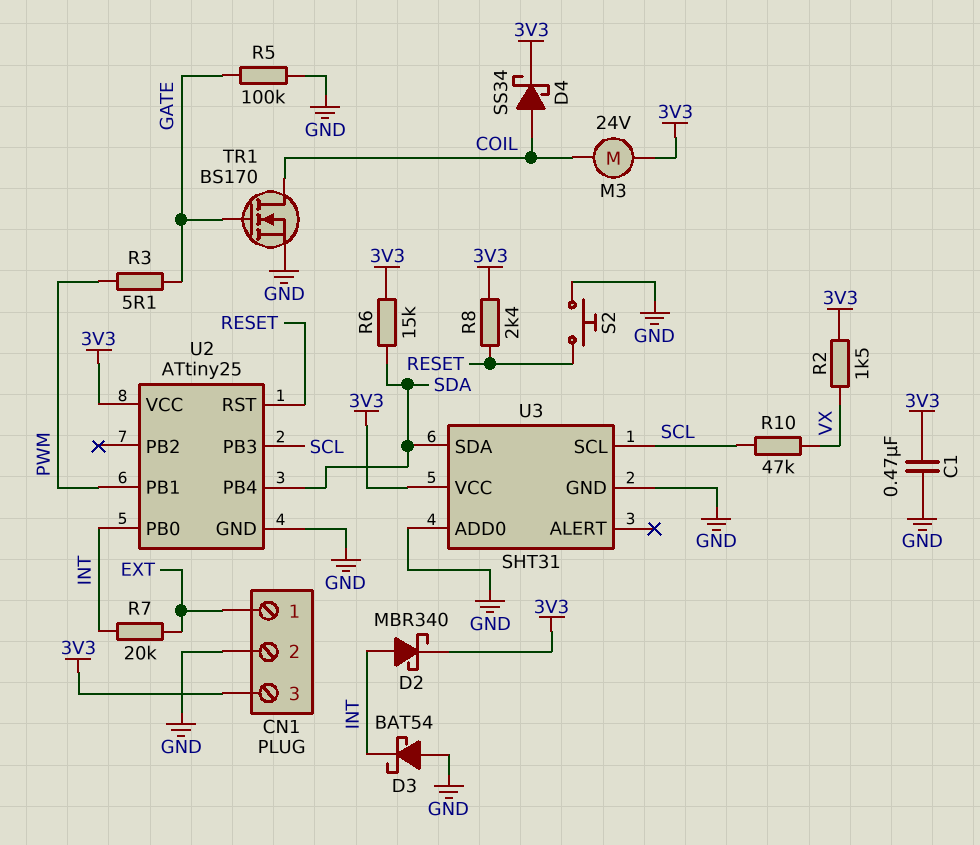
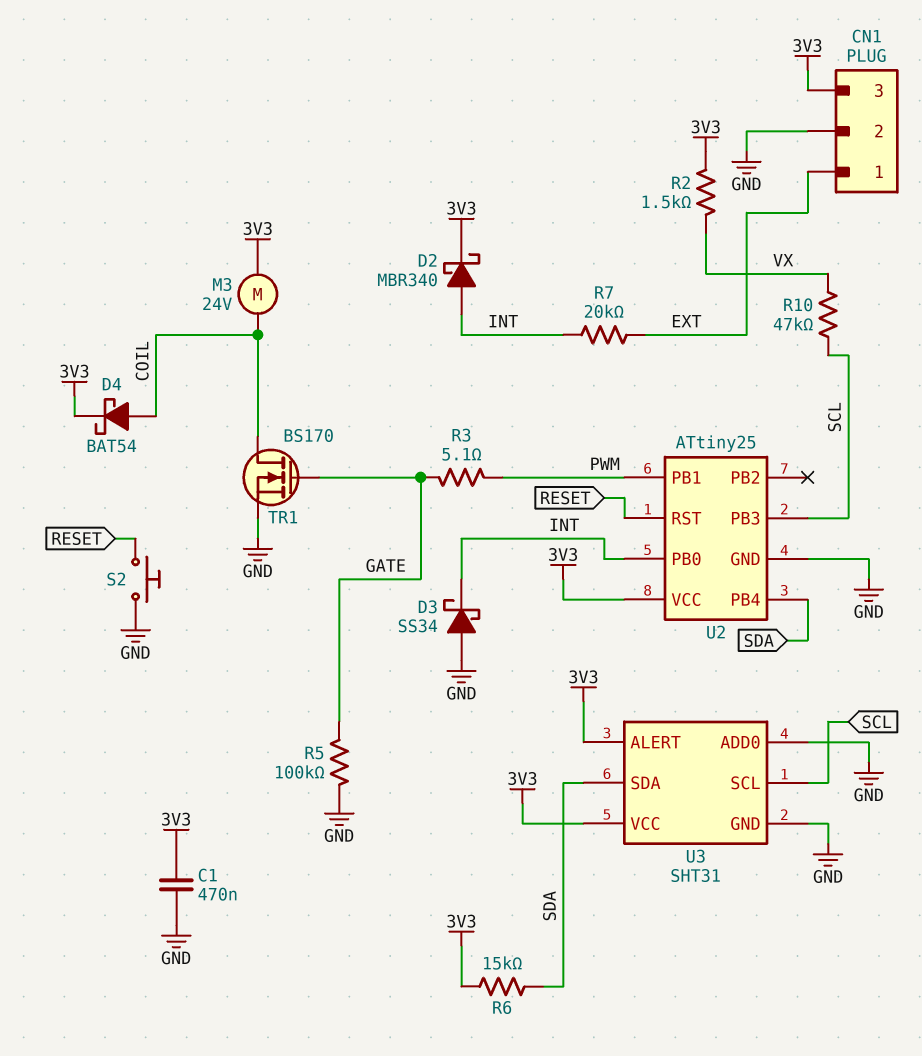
D3: schottky BAT54 (A GND, K INT) -> schottky SS34 (A GND, K INT)
D4: schottky SS34 (A COIL, K 3V3) -> schottky BAT54 (A COIL, K 3V3)
R8: 2.4k (3V3, RESET) -> none
U3 pin ALERT: none -> 3V3

